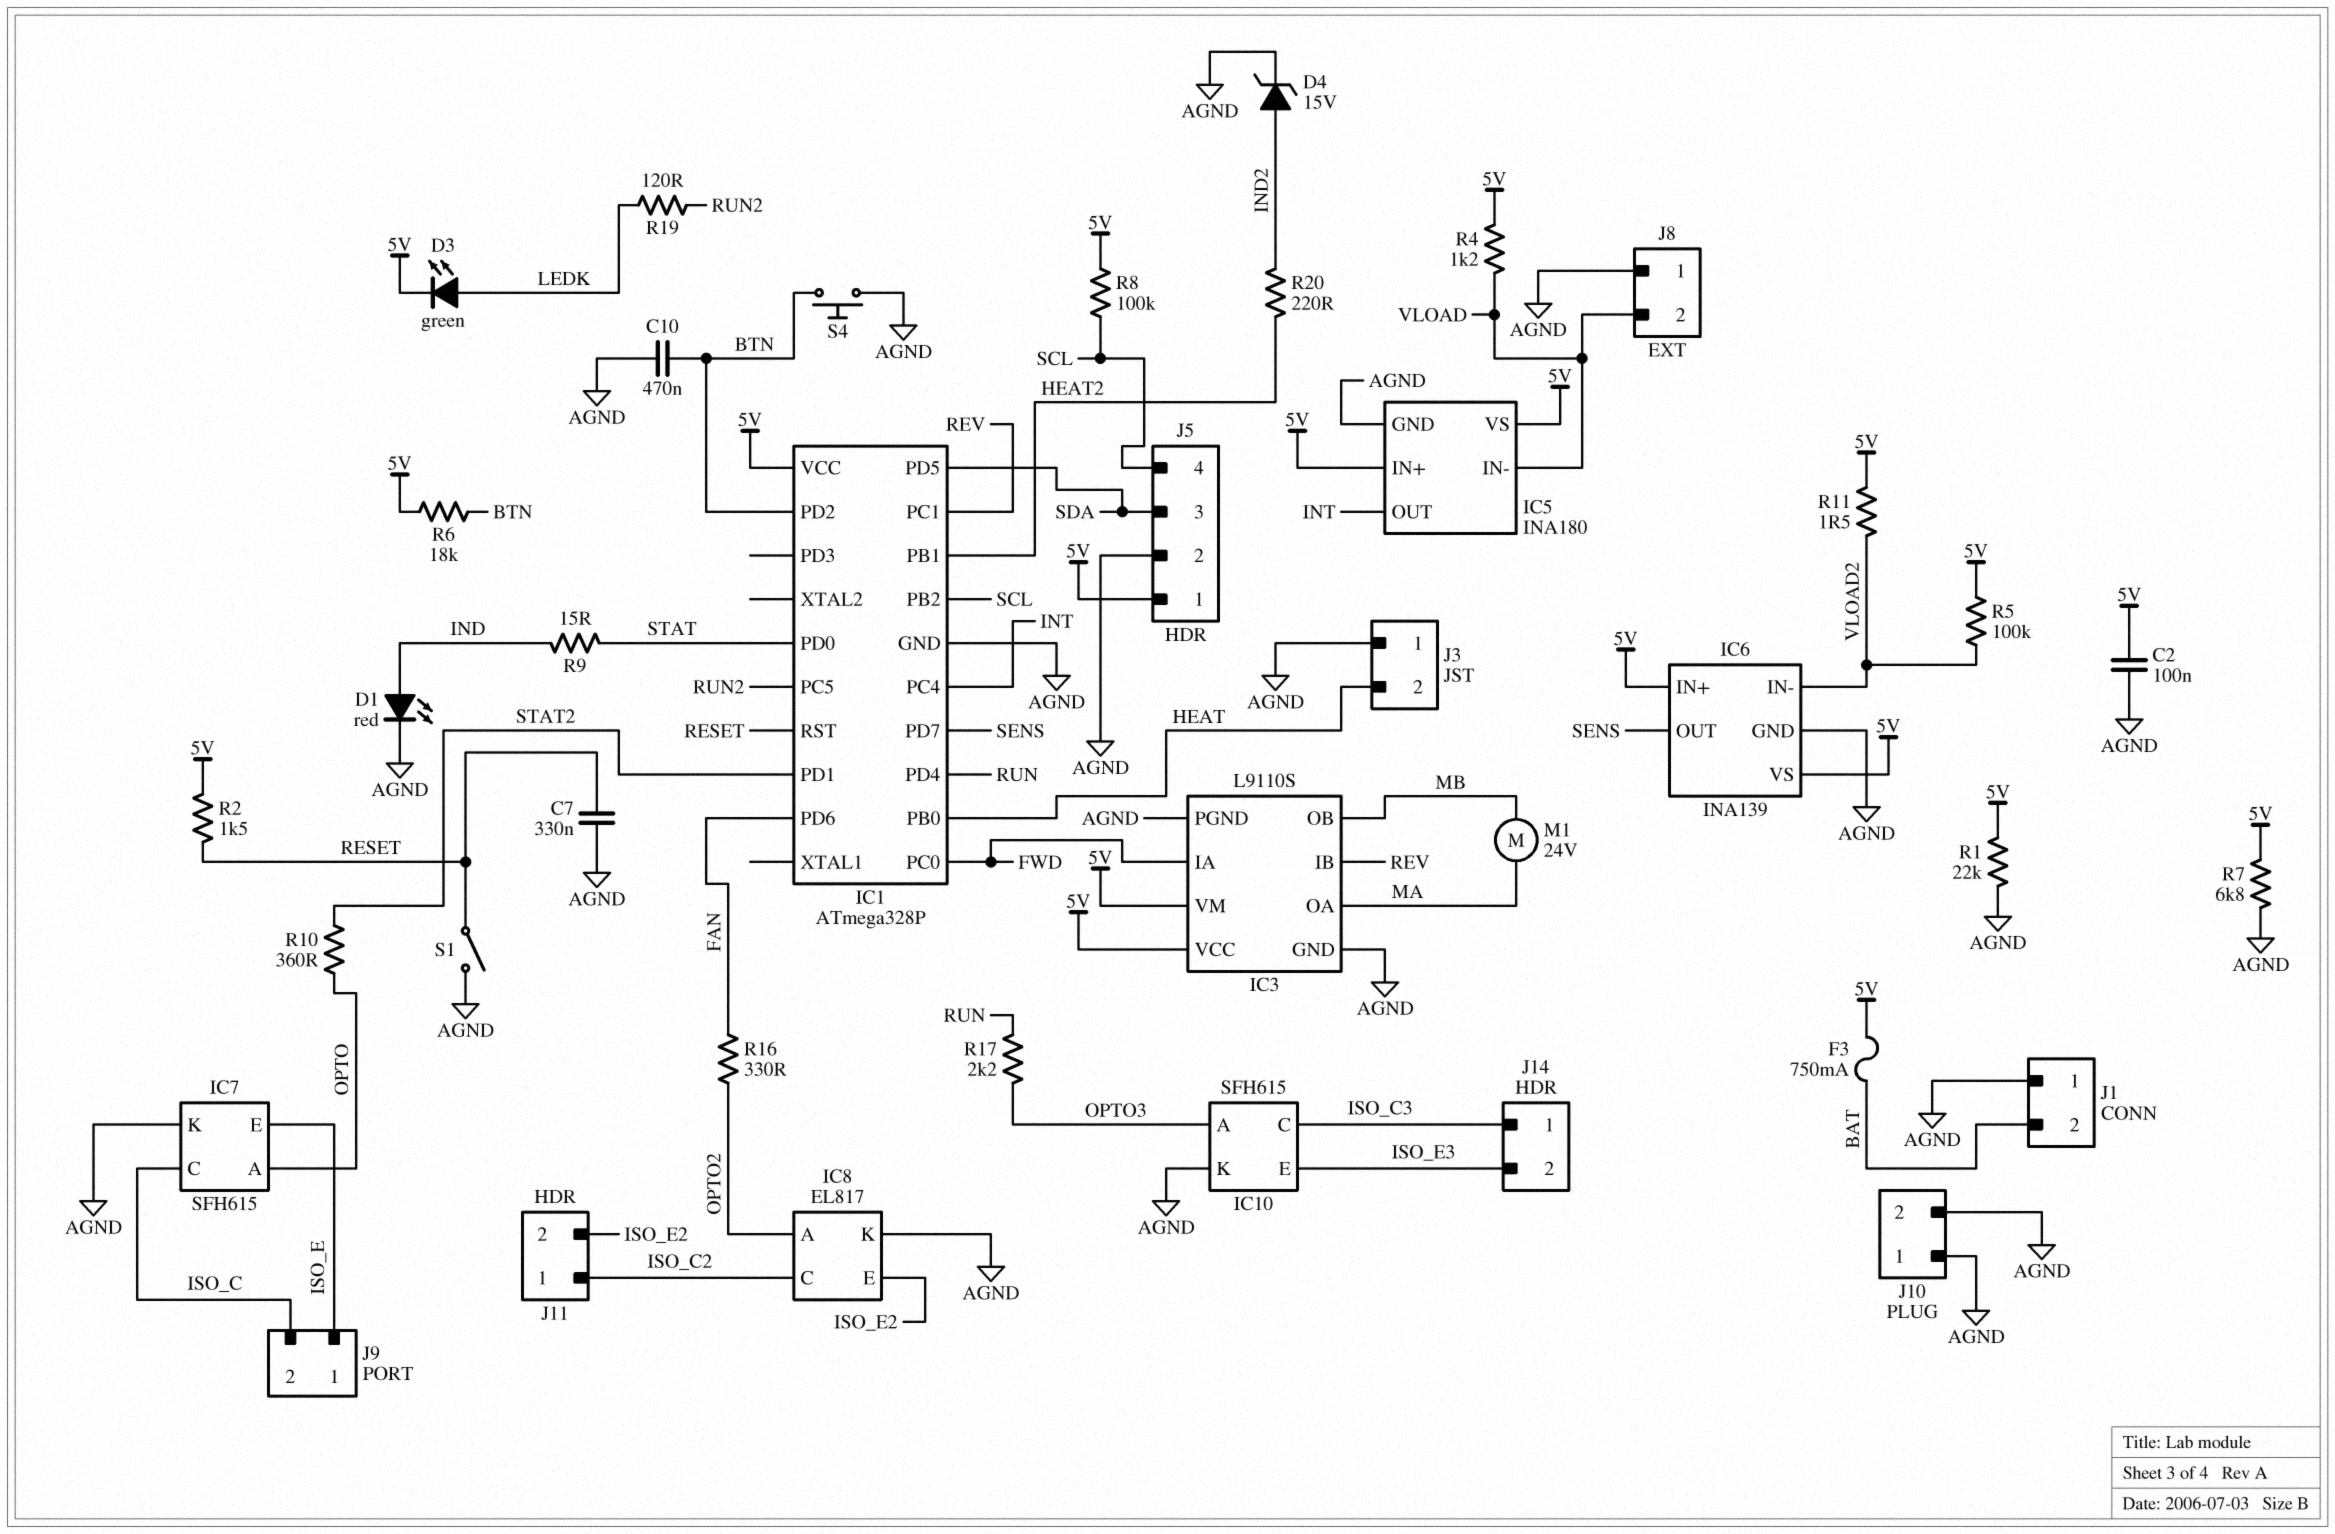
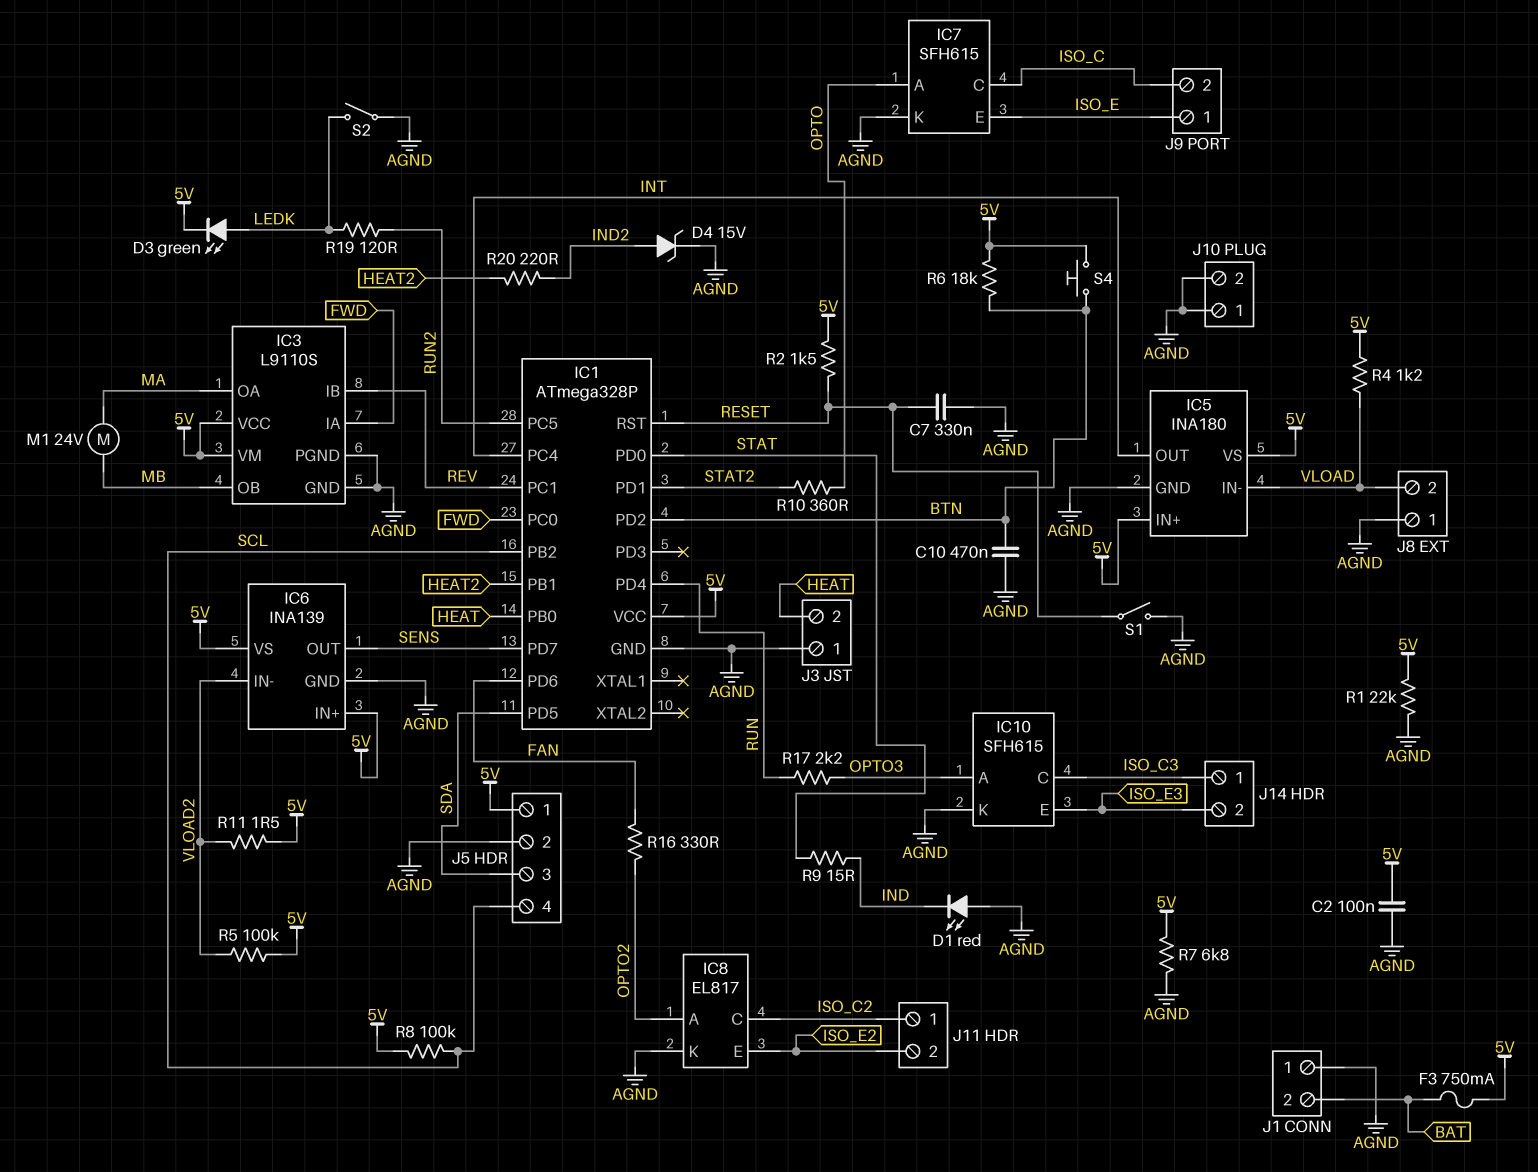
D1: LED red (A IND, K AGND) -> LED red (A AGND, K IND)
S2: none -> switch (AGND, LEDK)
S4: button (AGND, BTN) -> button (5V, BTN)

